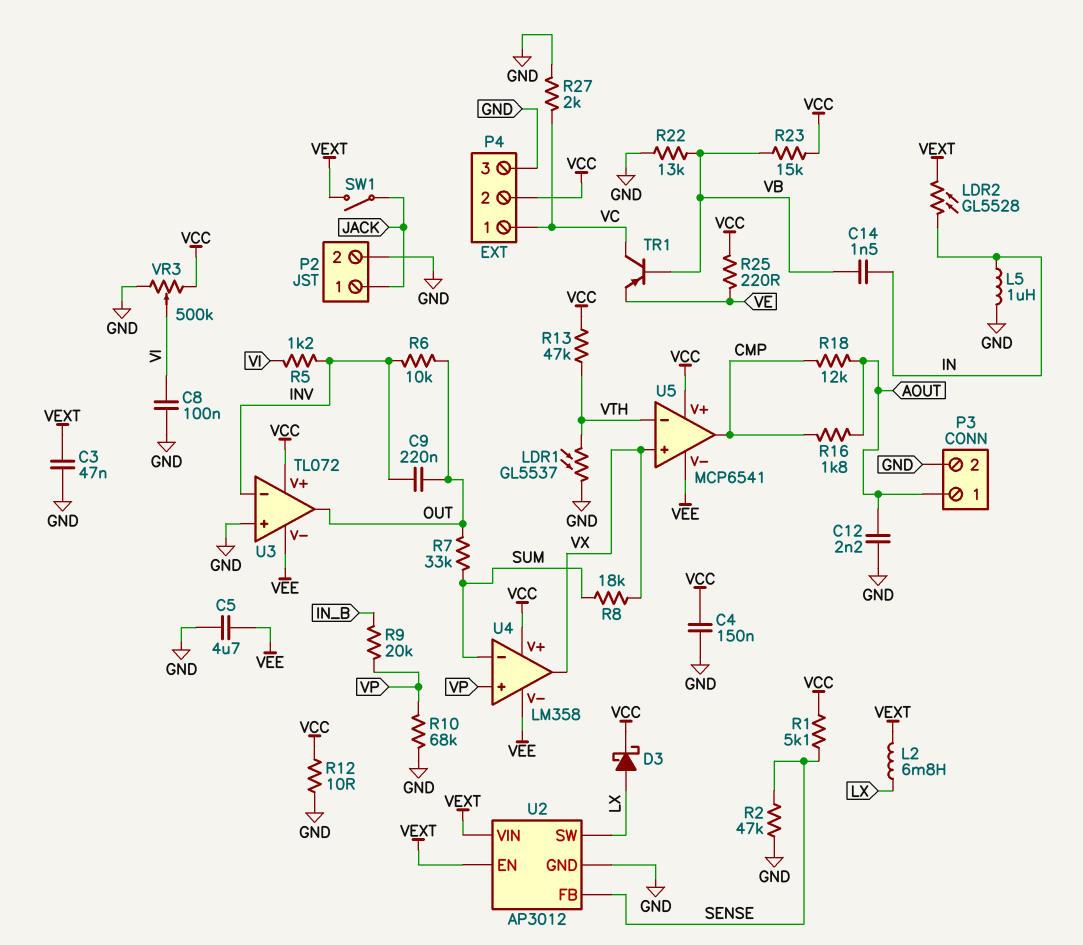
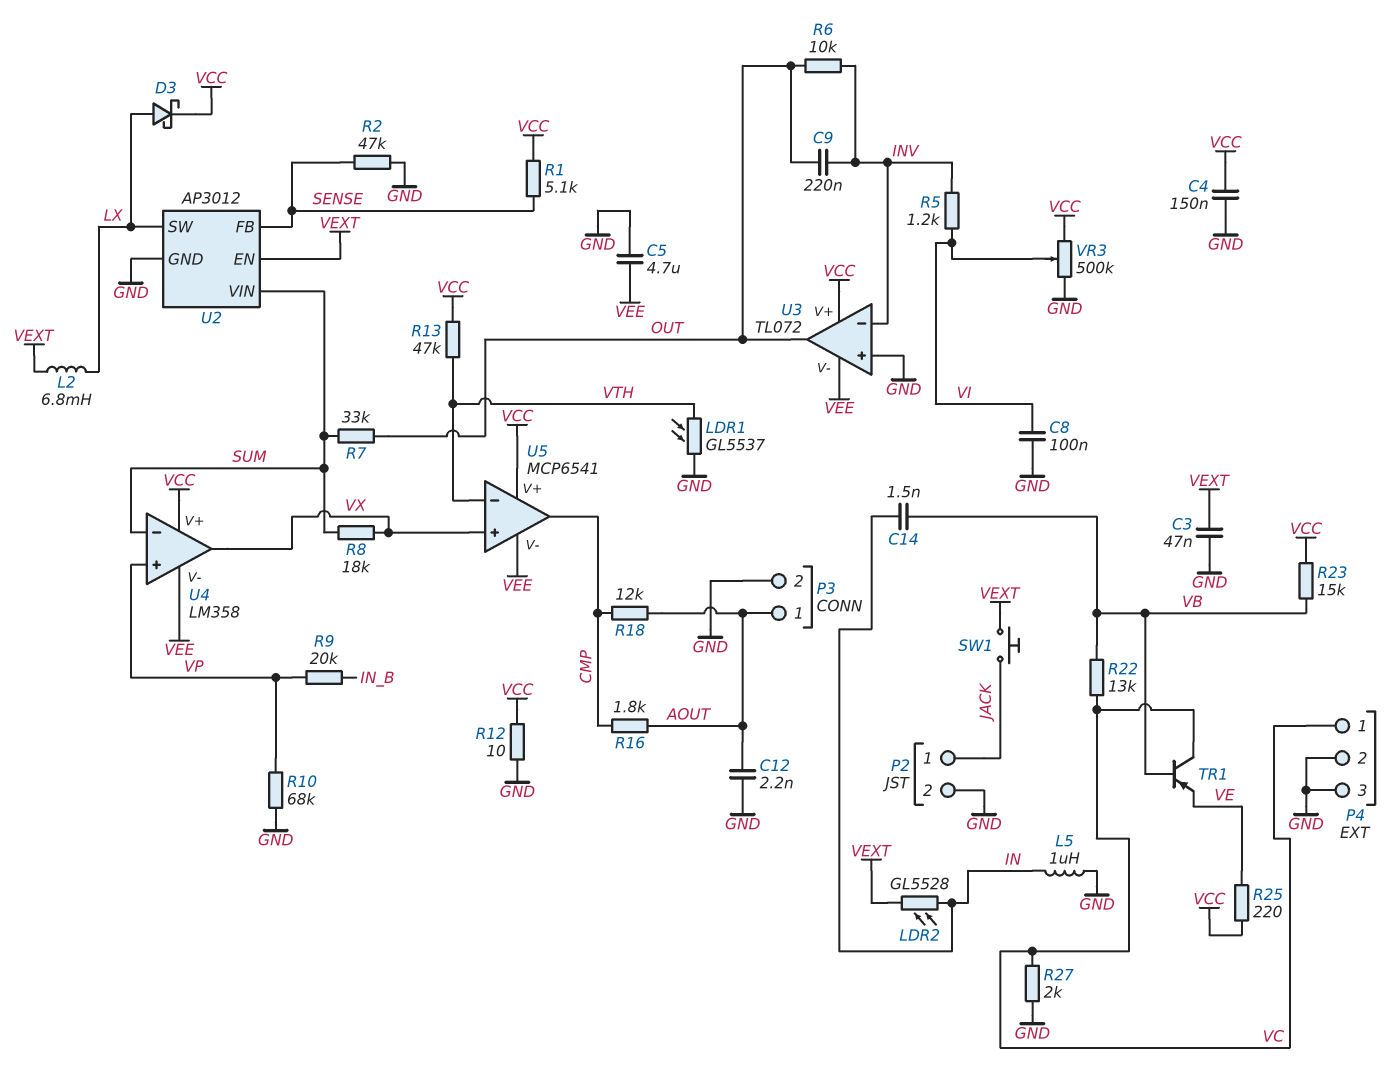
P4 pin 2: VCC -> GND
R22: 13k (GND, VB) -> 13k (VB, VC)
SW1: switch (JACK, VEXT) -> button (JACK, VEXT)
U2 pin VIN: VEXT -> SUM

